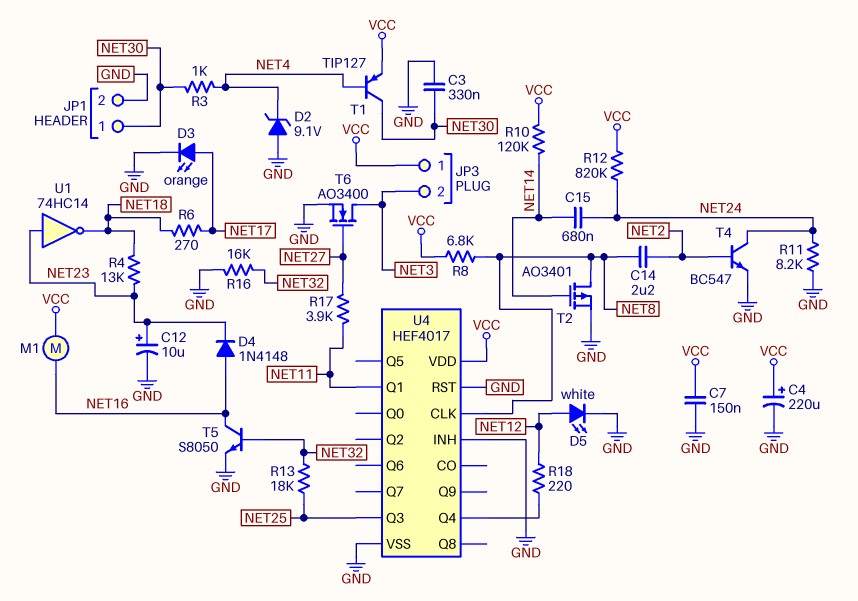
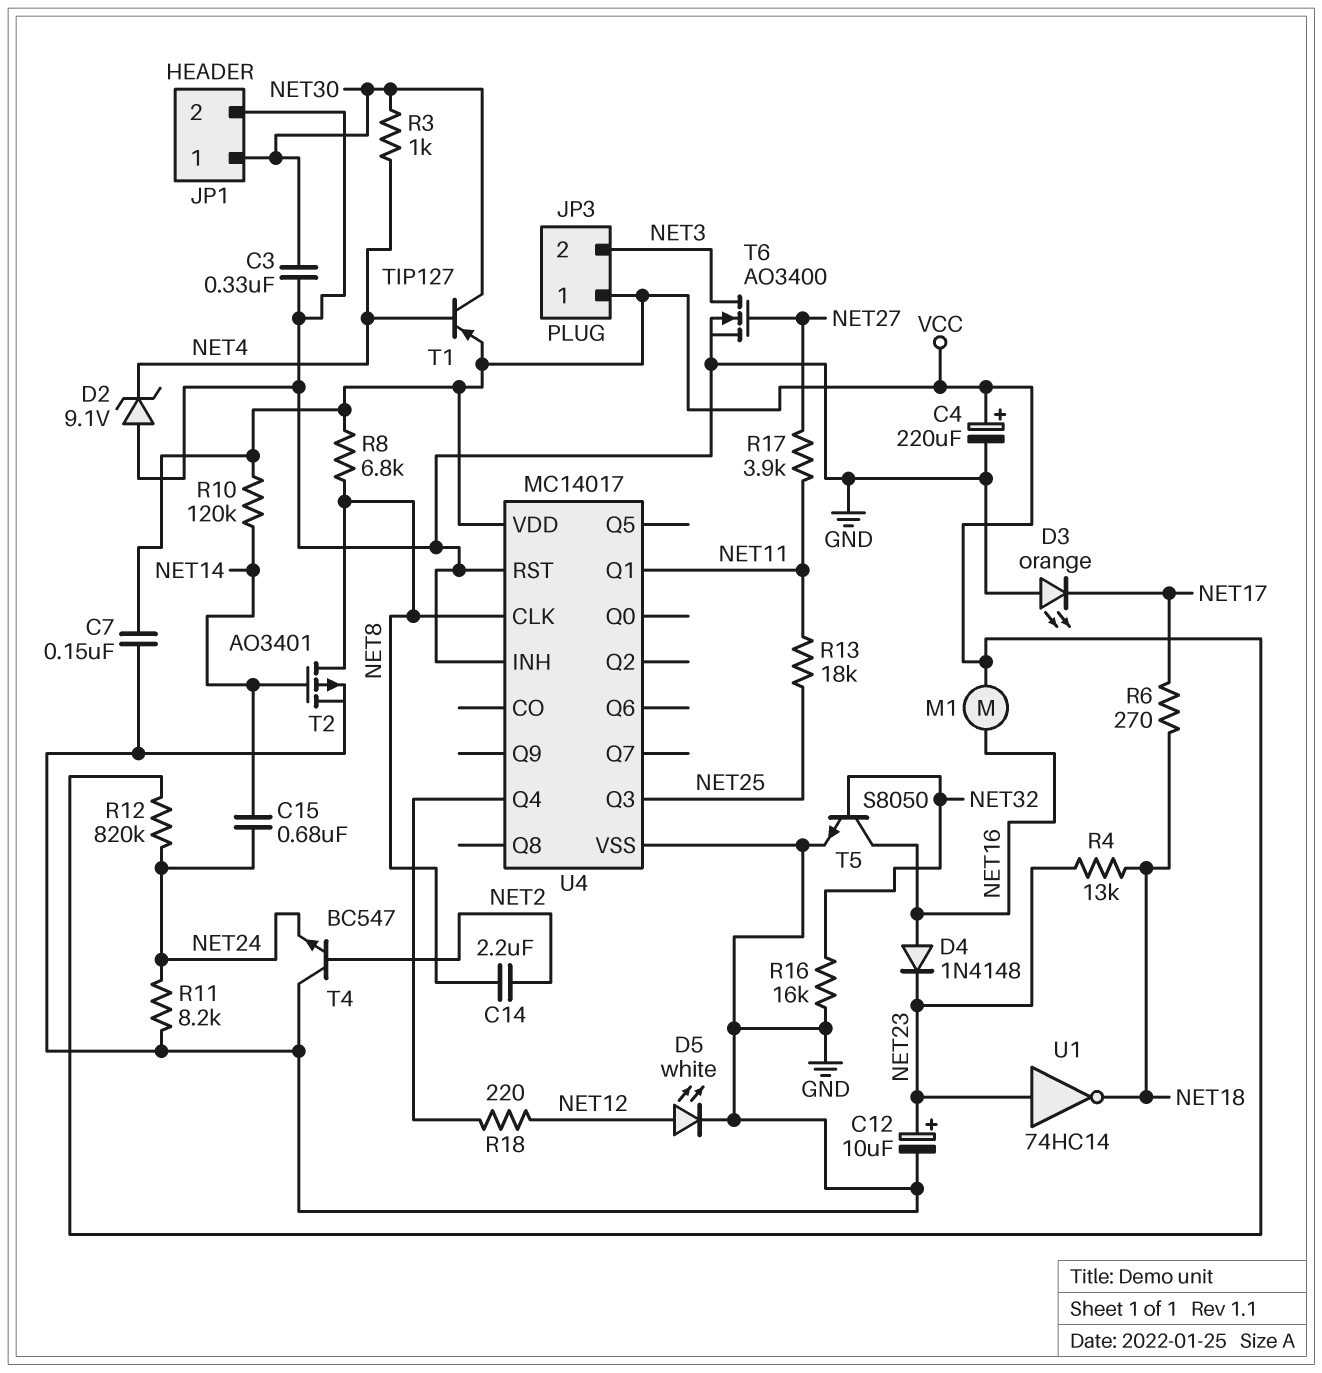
D3: LED orange (A NET17, K GND) -> LED orange (A GND, K NET17)
R13: 18k (NET25, NET32) -> 18k (NET11, NET25)
T4: NPN BC547 (B NET2, C NET24, E GND) -> NPN BC547 (B NET2, C GND, E NET24)
U4: HEF4017 -> MC14017

